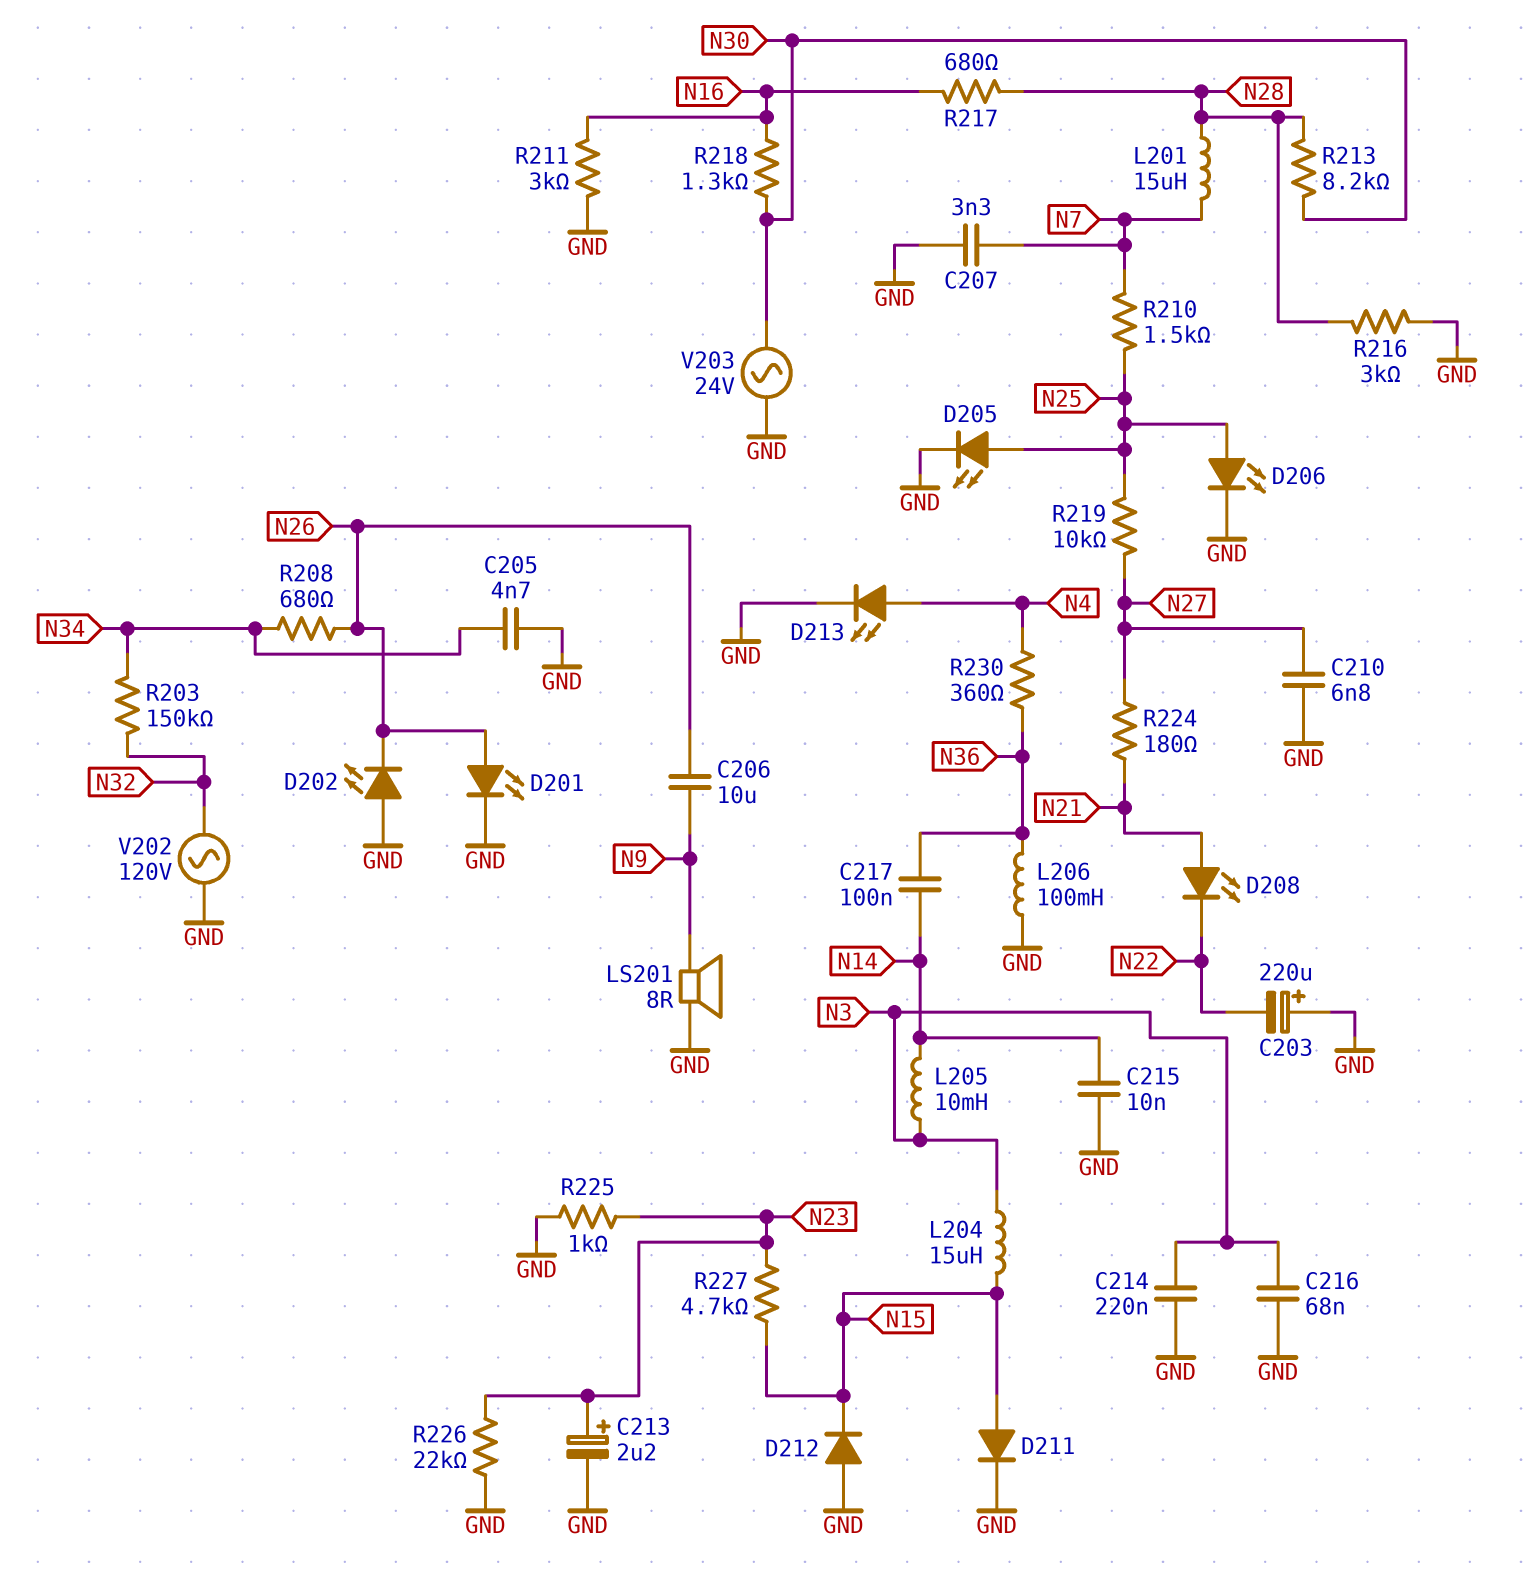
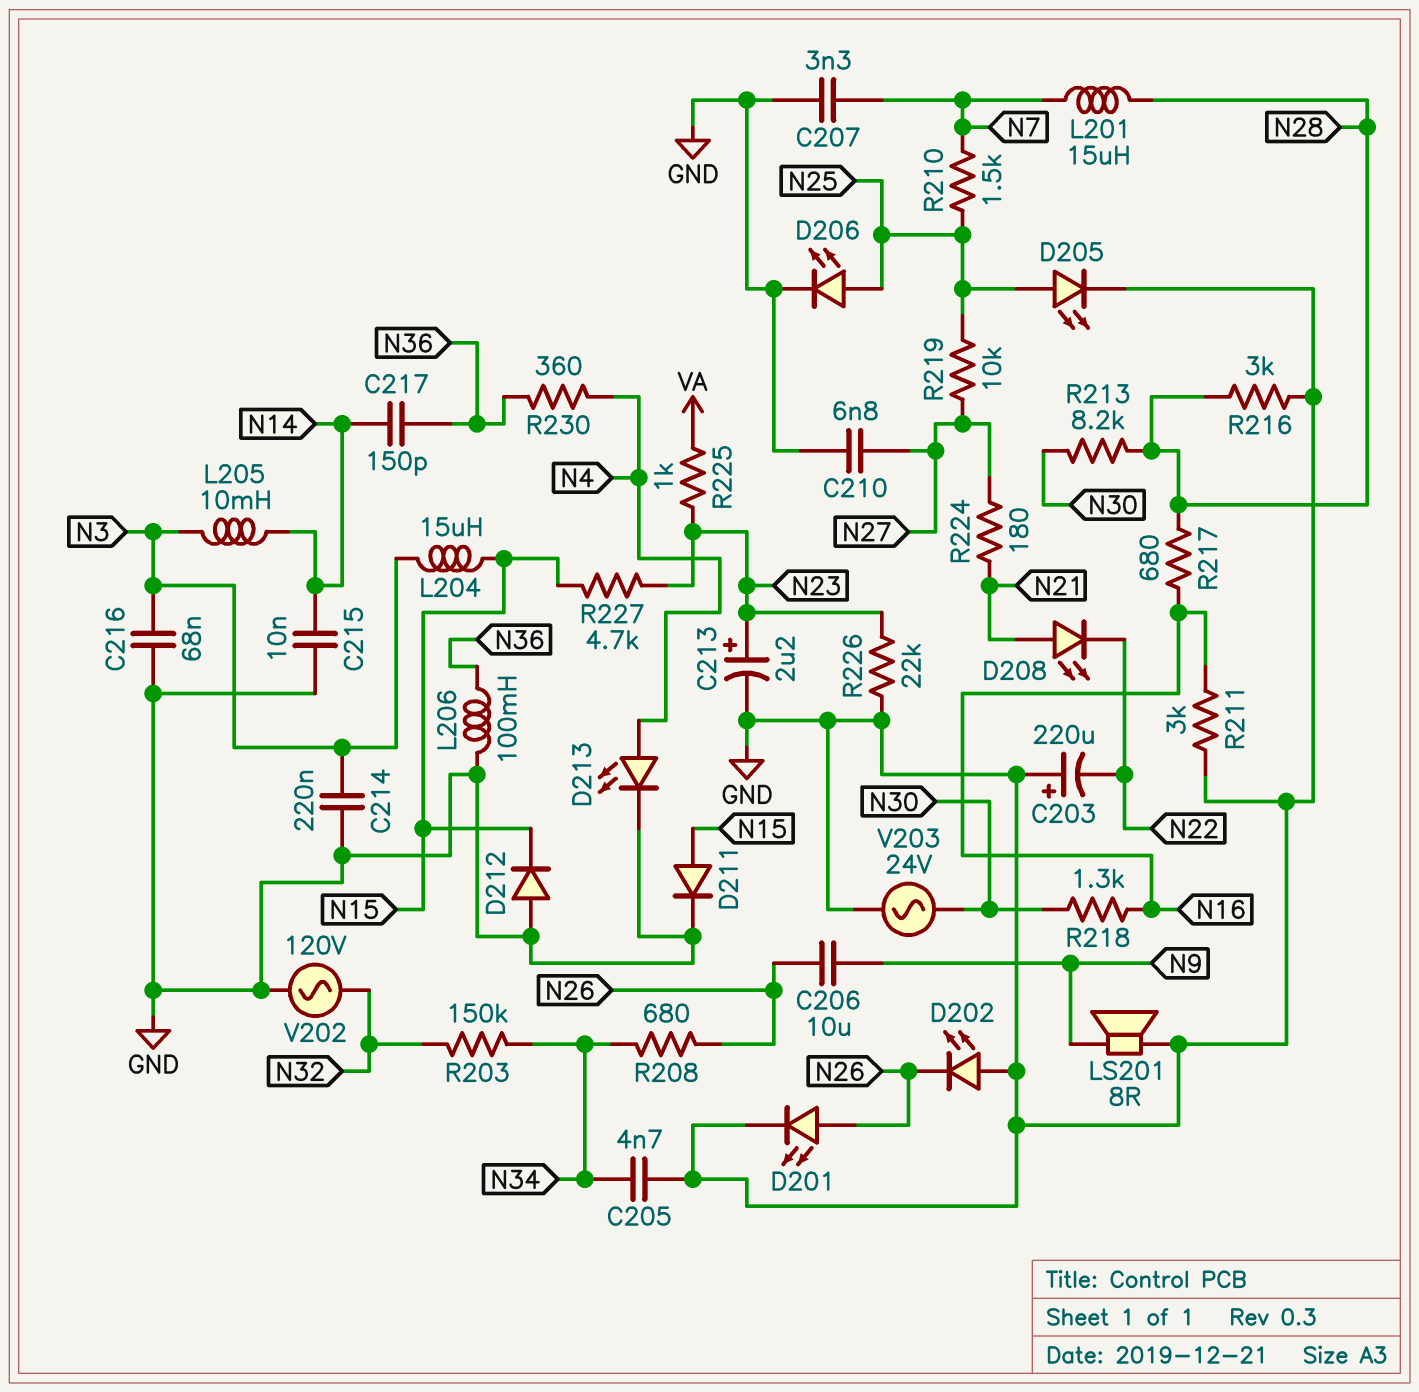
C217: 100nF (N14, N36) -> 150pF (N14, N36)
R225: 1k (GND, N23) -> 1k (N23, VA)

